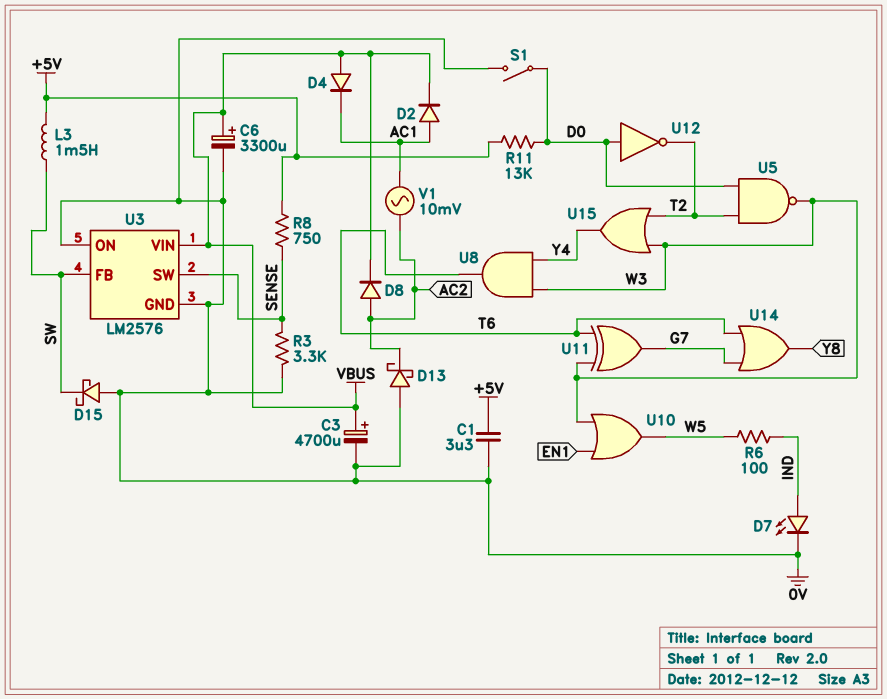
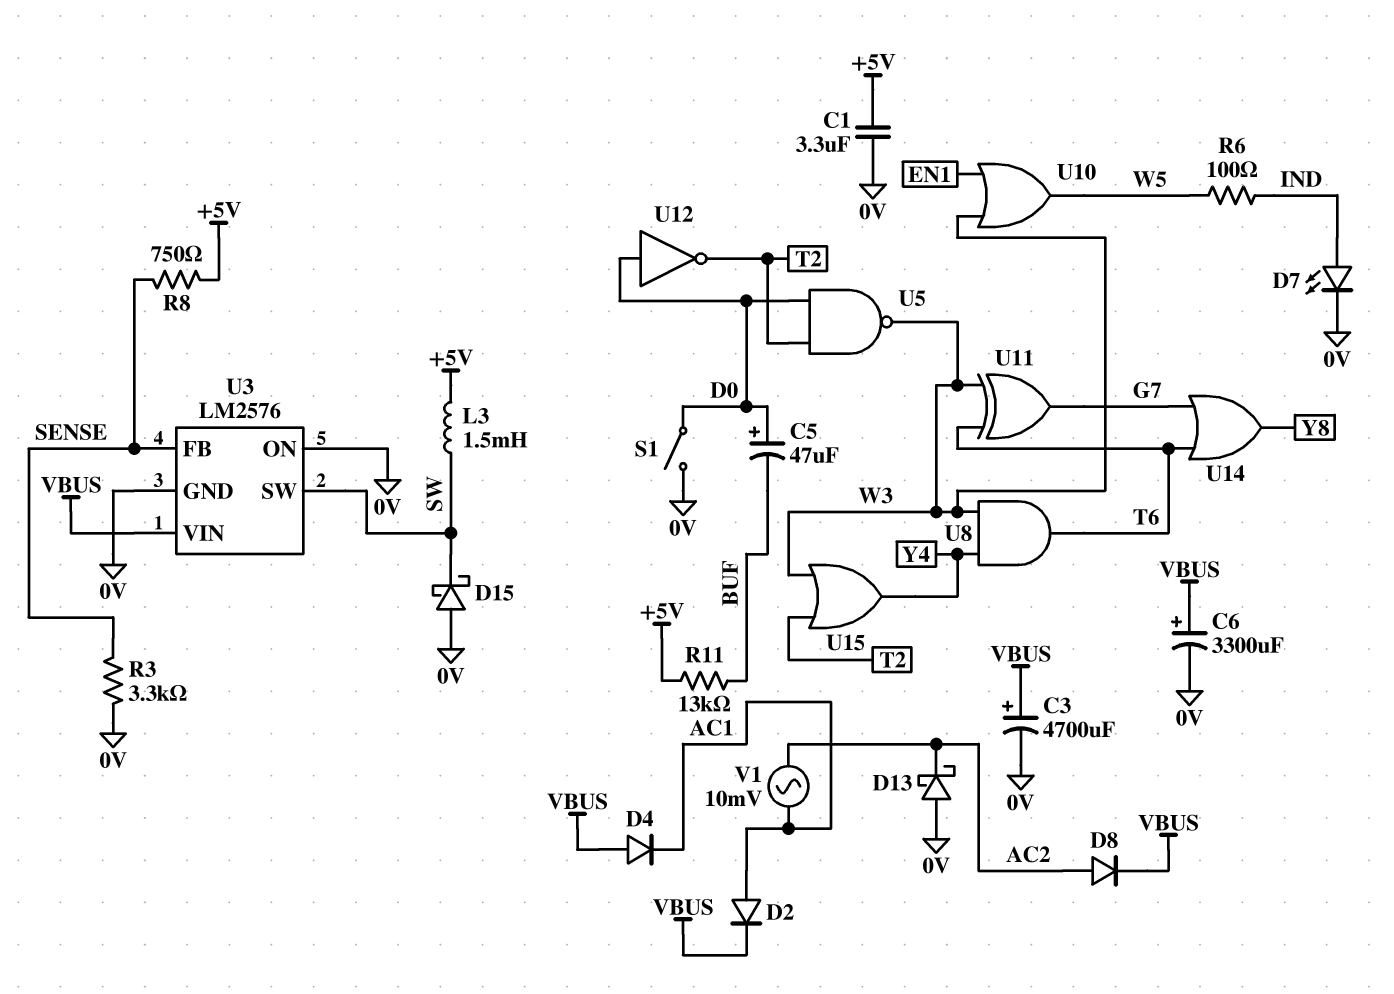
C5: none -> 47uF (plus D0, minus BUF)
R11: 13k (+5V, D0) -> 13k (+5V, BUF)
U3 pin FB: SW -> SENSE
U3 pin SW: SENSE -> SW

